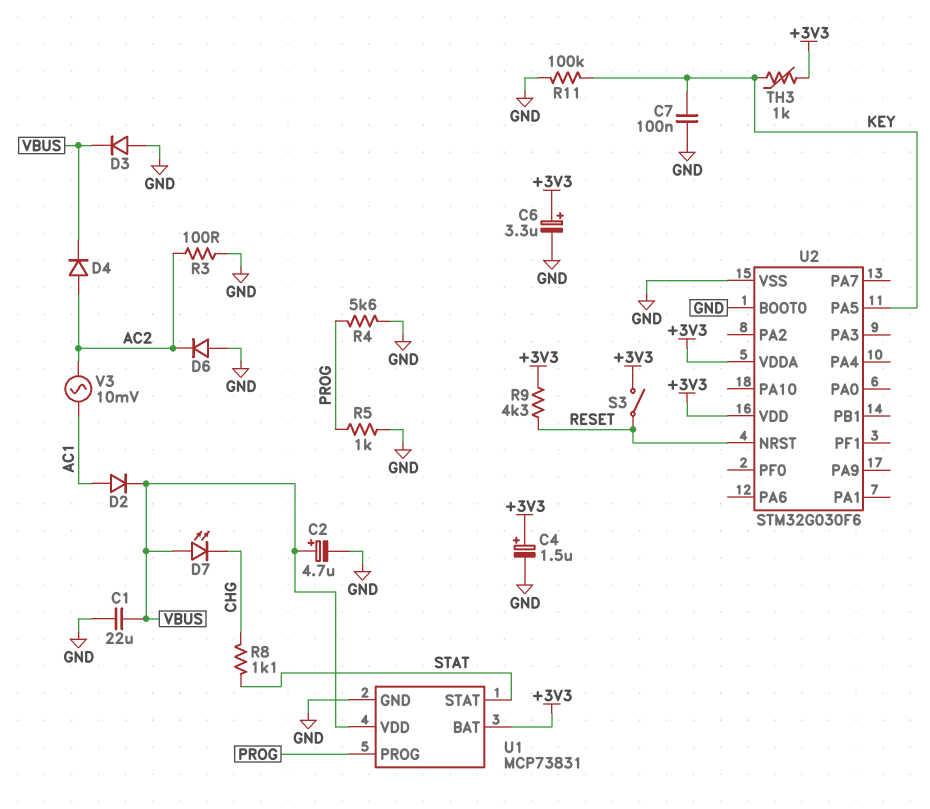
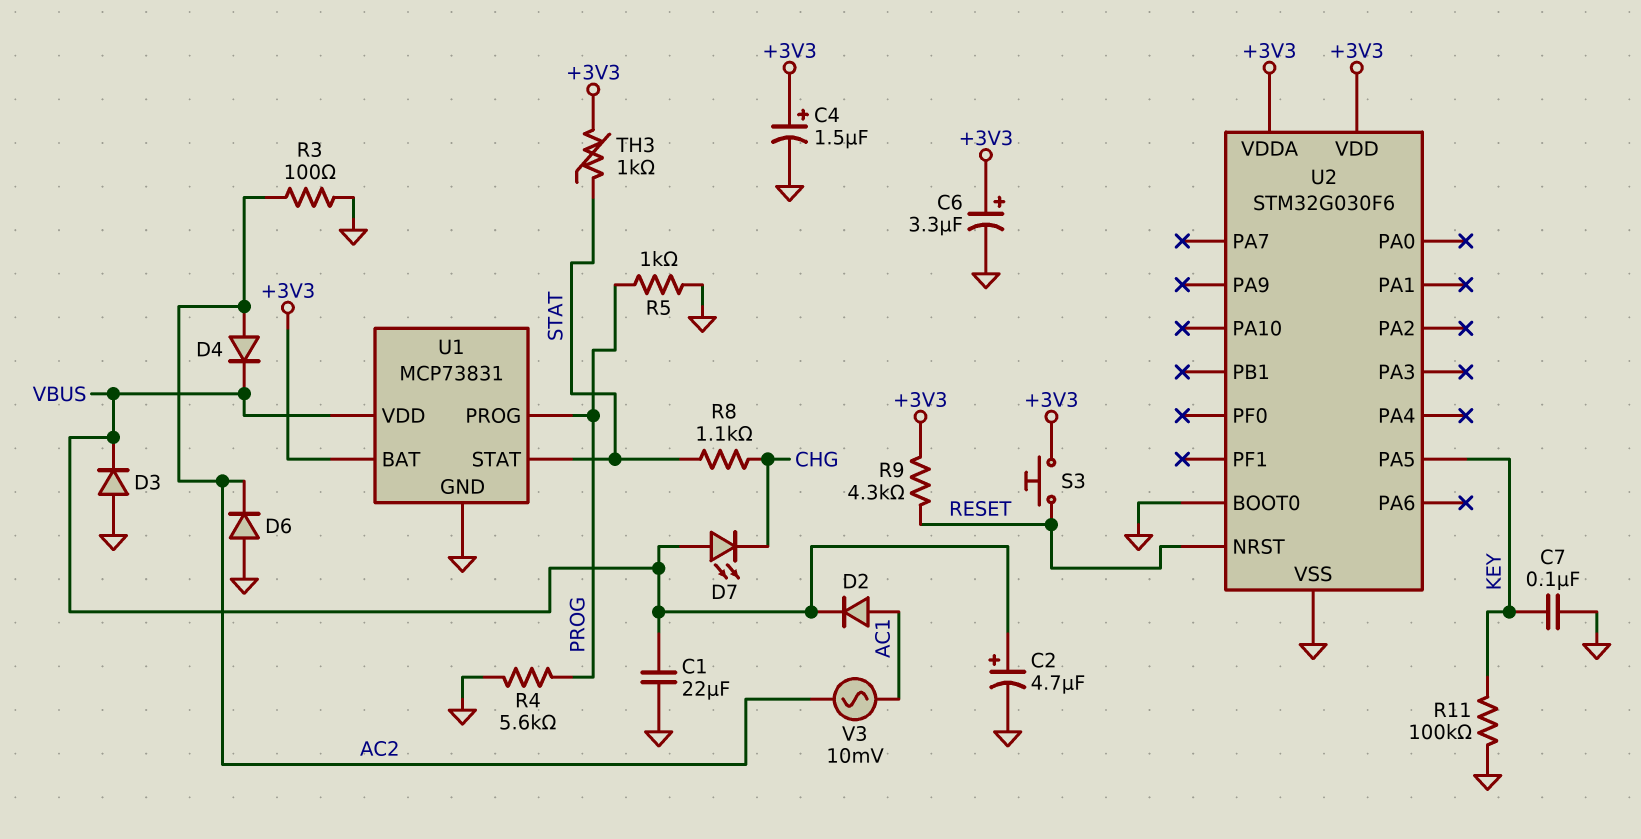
S3: switch (+3V3, RESET) -> button (+3V3, RESET)
TH3: 1k (+3V3, KEY) -> 1k (+3V3, STAT)

